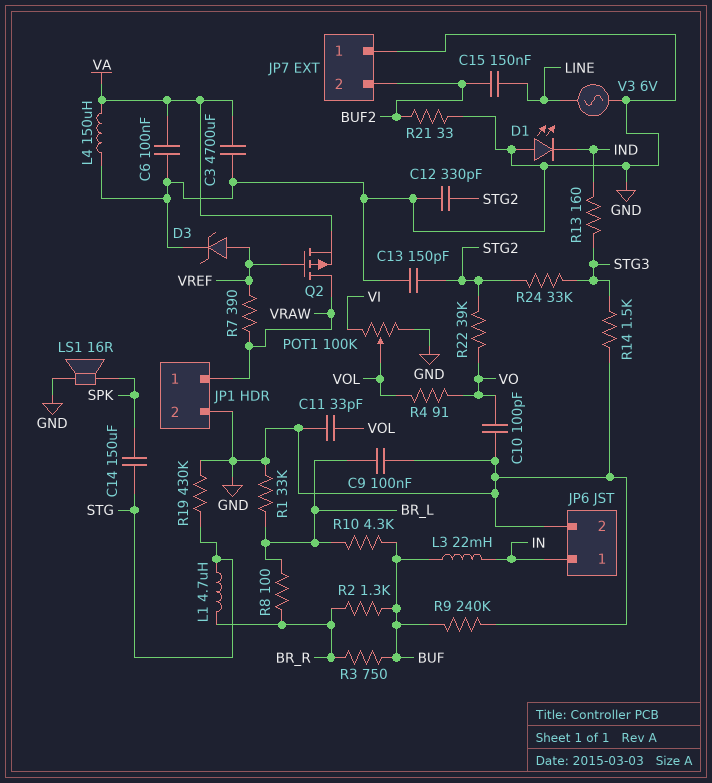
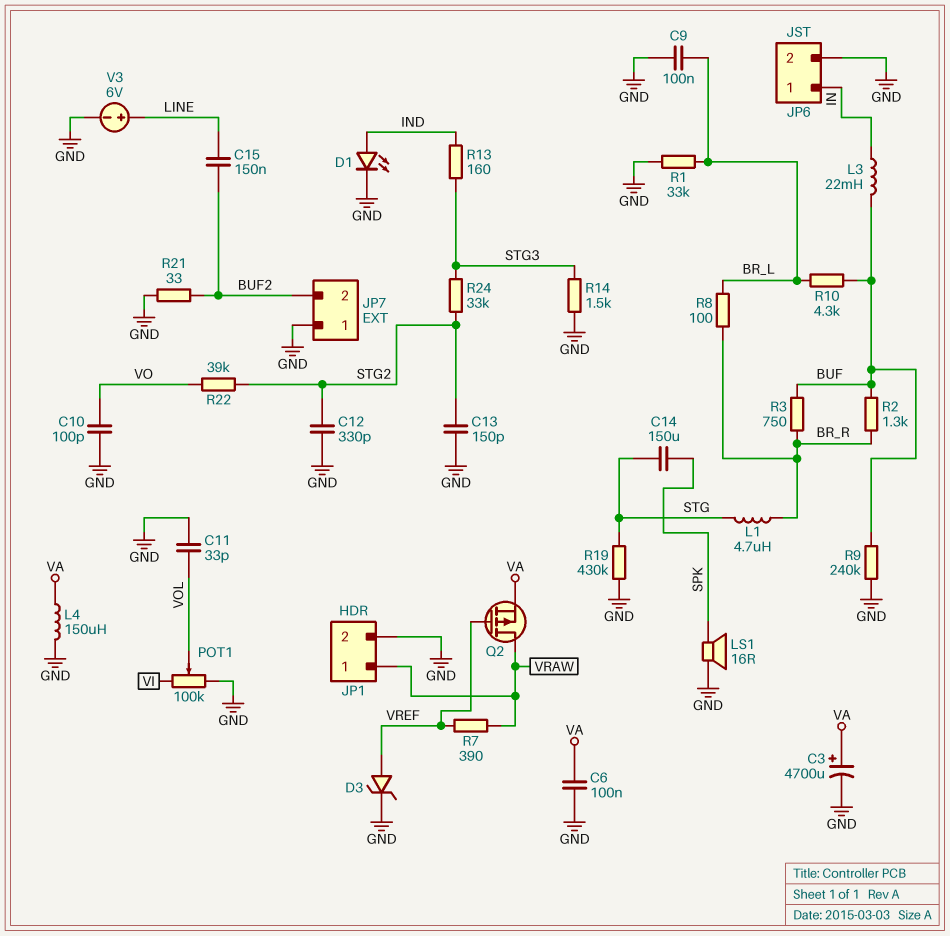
C3: 4700uF (GND, VA) -> 4700uF (plus VA, minus GND)
D1: LED (A GND, K IND) -> LED (A IND, K GND)
R4: 91 (VO, VOL) -> none
V3: AC 6V (GND, LINE) -> 6V (plus LINE, minus GND)

